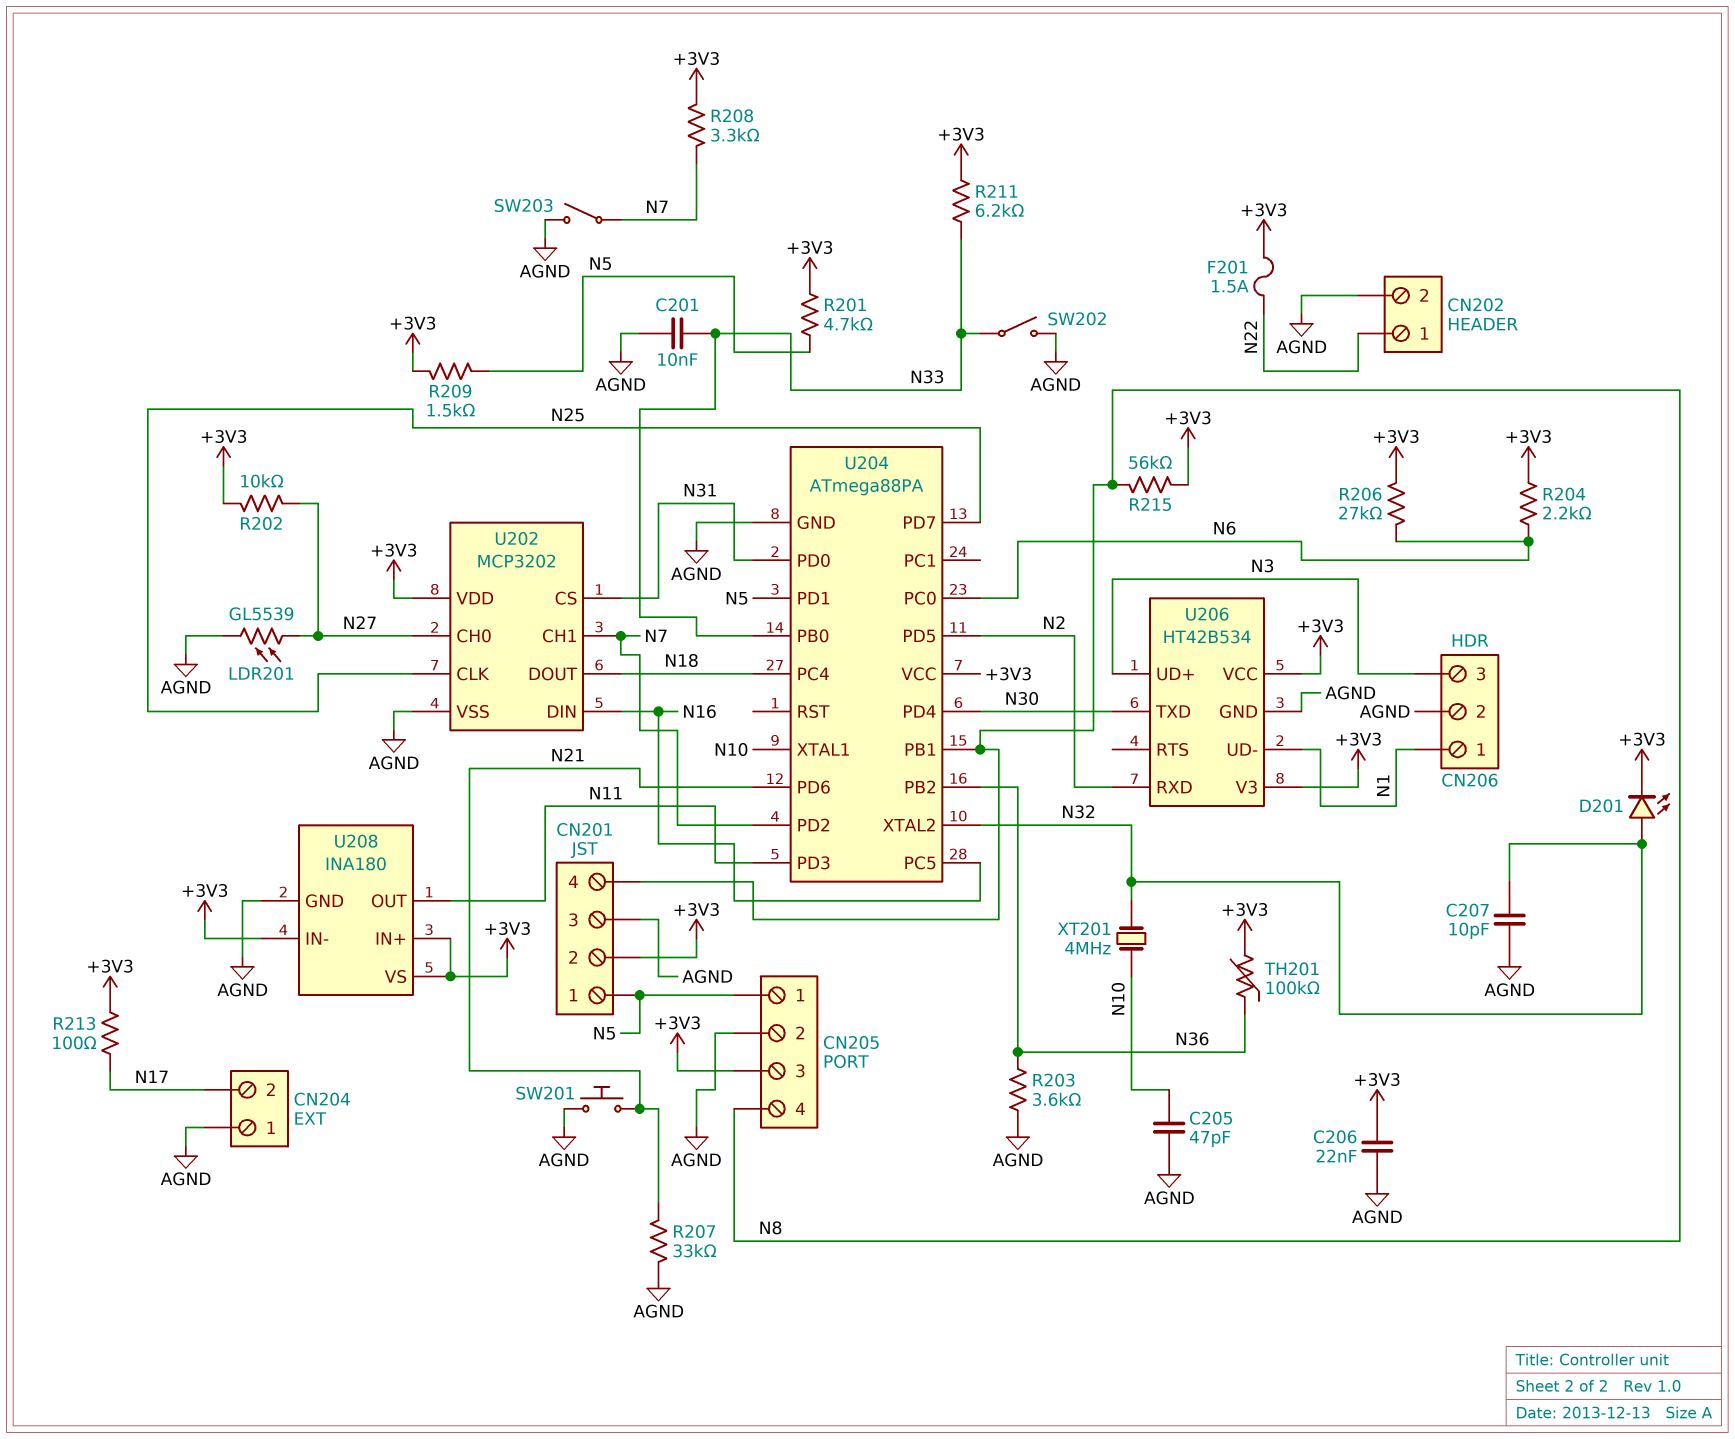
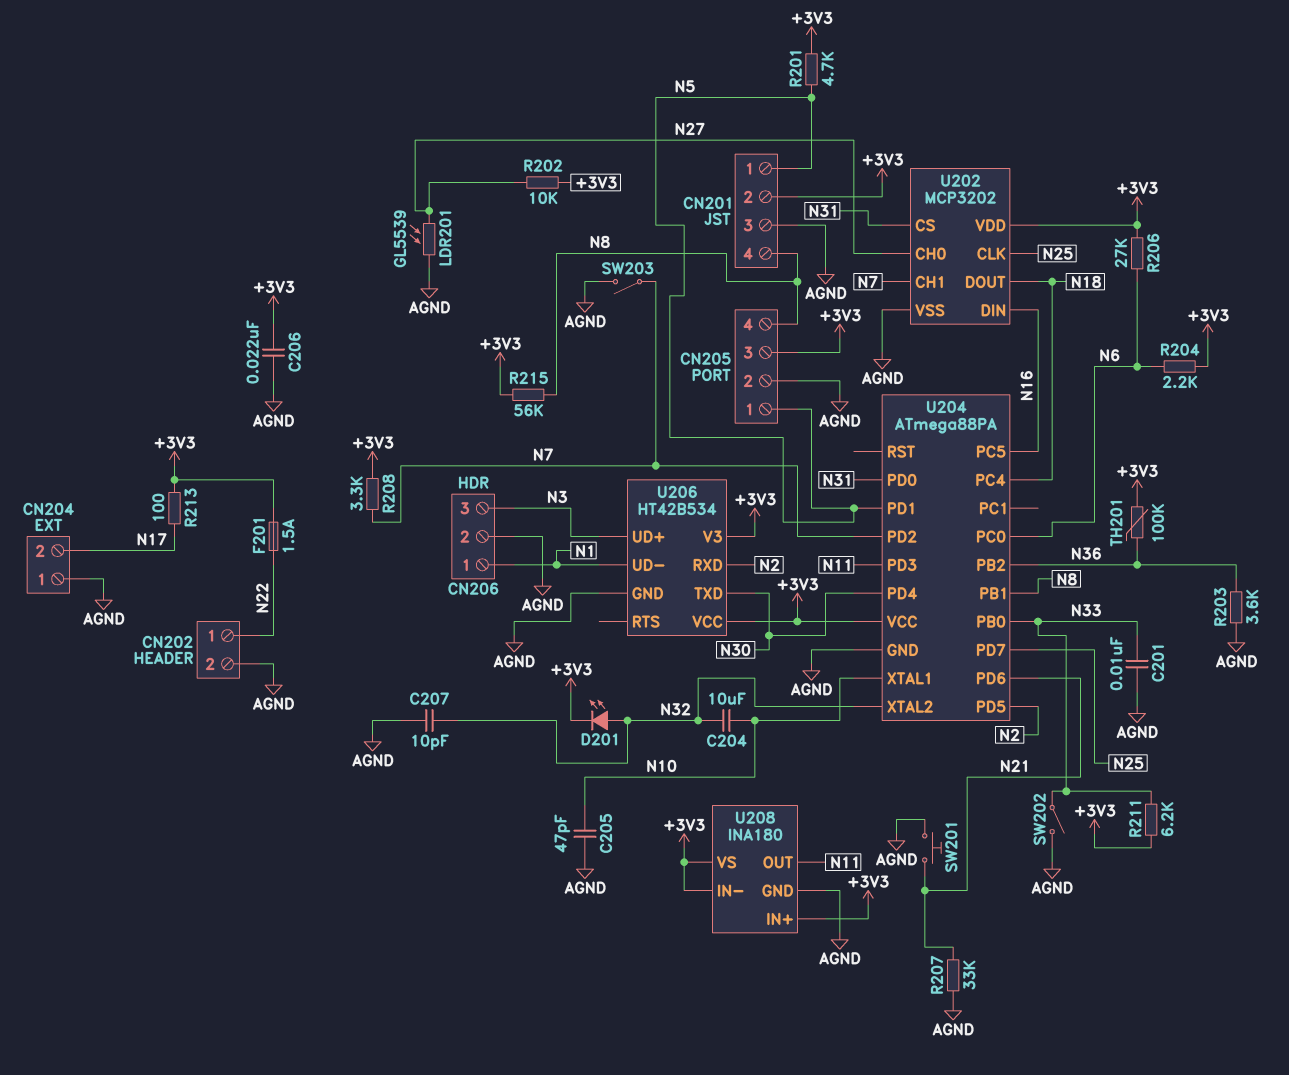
C204: none -> 10uF (N10, N32)
R209: 1.5k (+3V3, N5) -> none
XT201: 4MHz (N10, N32) -> none

